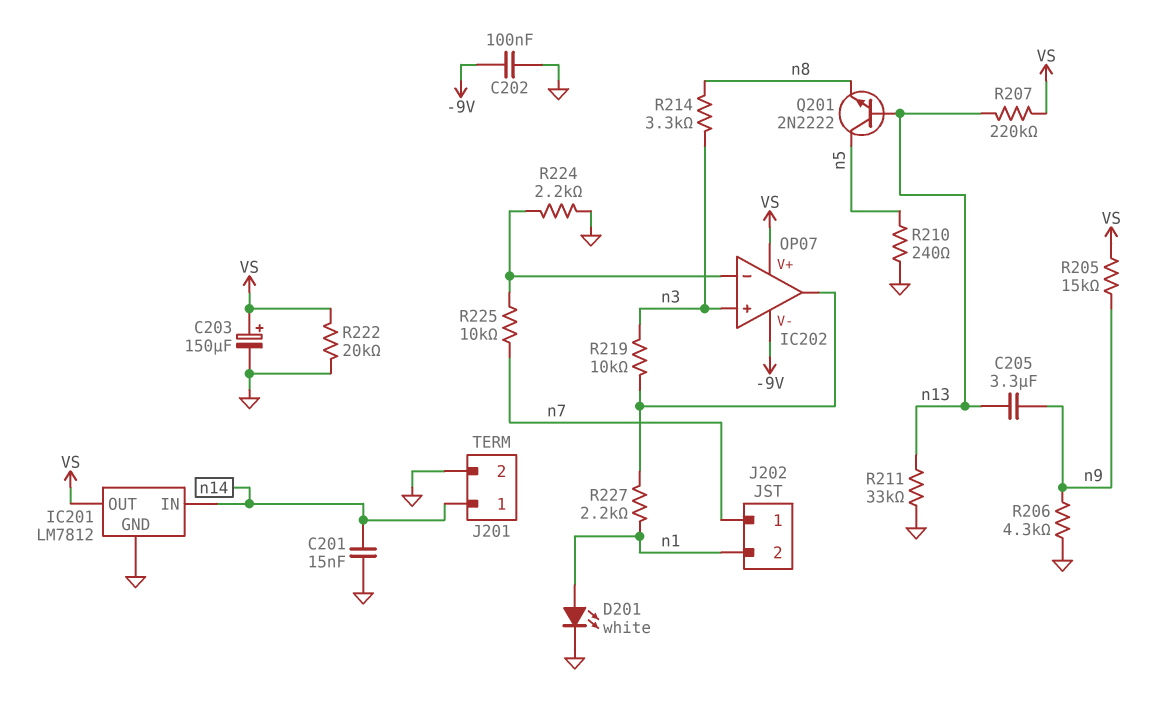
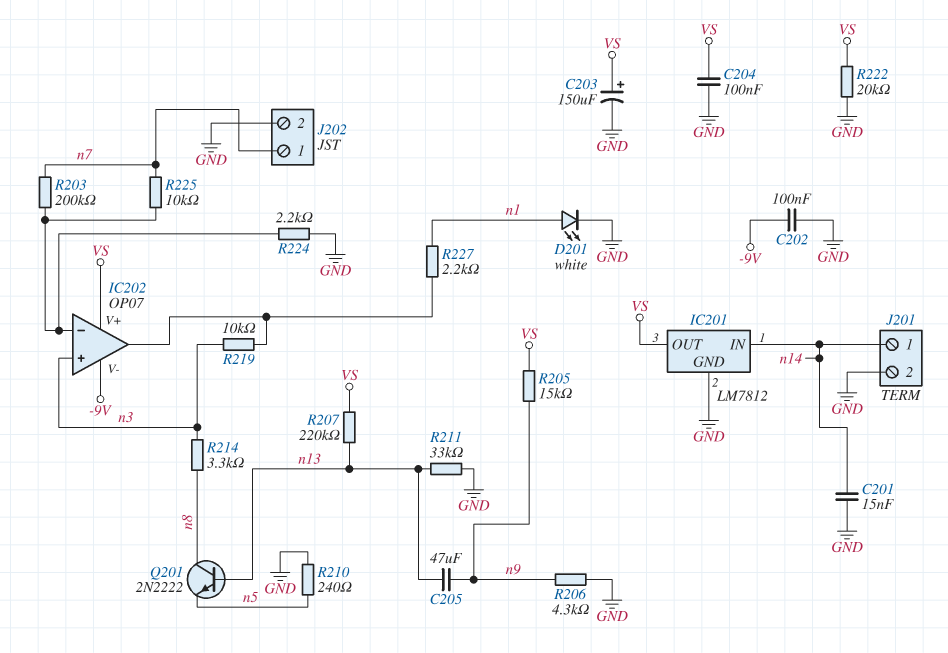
C204: none -> 100nF (GND, VS)
C205: 3.3uF (n9, n13) -> 47uF (n9, n13)
J202 pin 2: n1 -> GND
Q201: NPN 2N2222 (B n13, C n5, E n8) -> NPN 2N2222 (B n13, C n8, E n5)
R203: none -> 200k (IC202/in-, n7)

